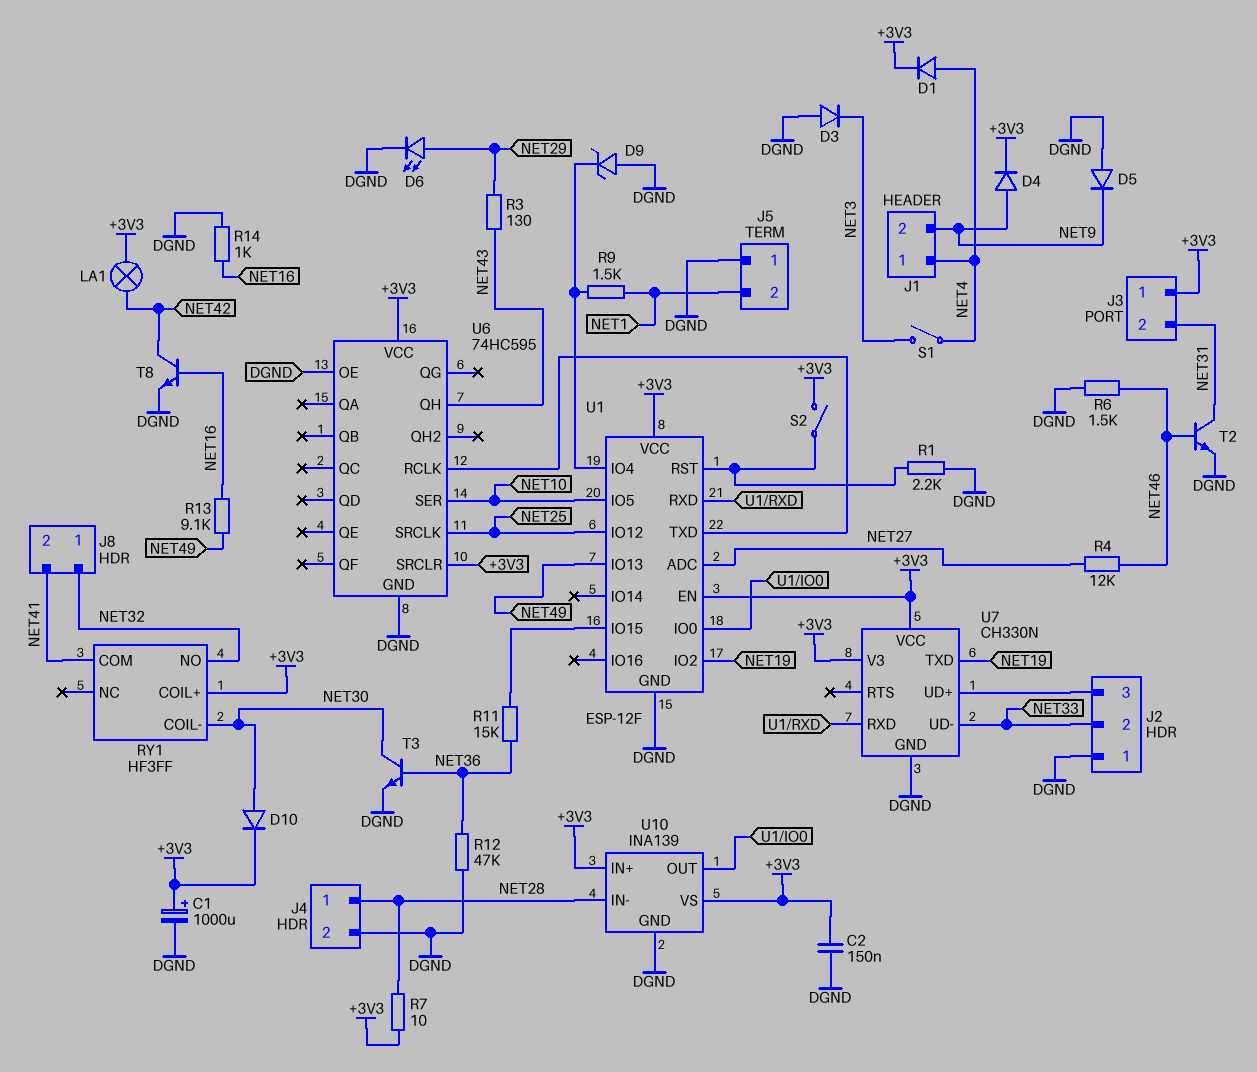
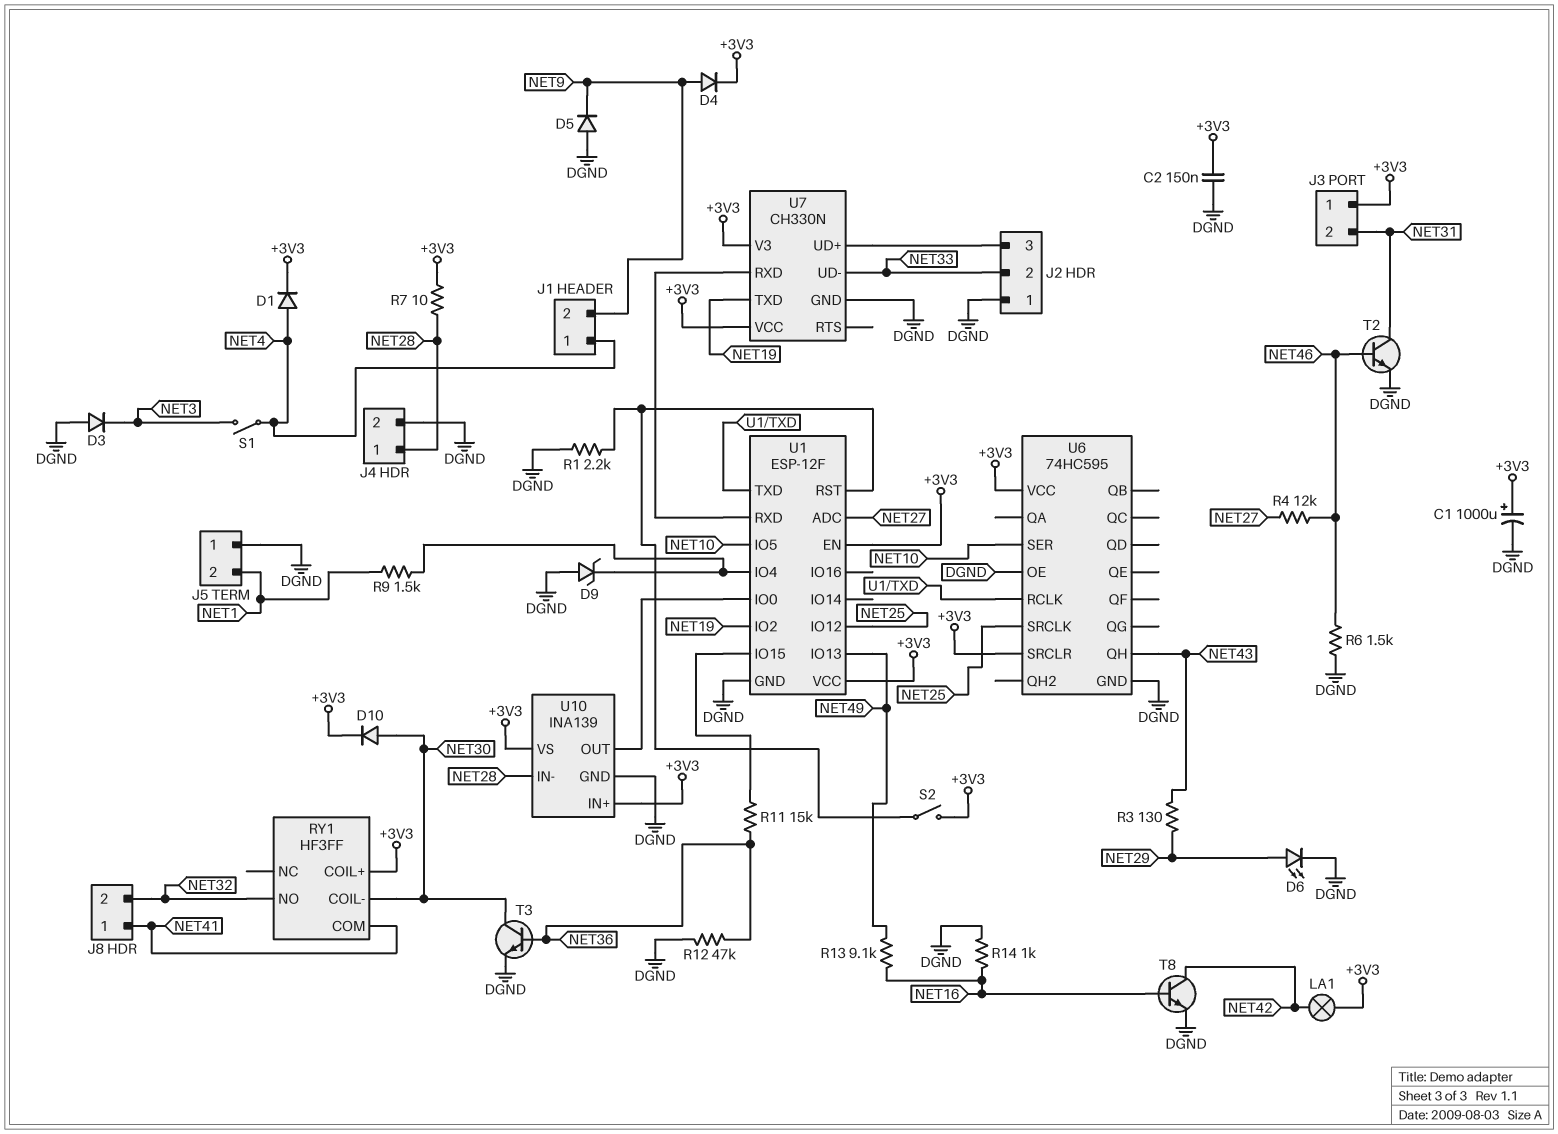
J8 pin 1: NET32 -> NET41
J8 pin 2: NET41 -> NET32

